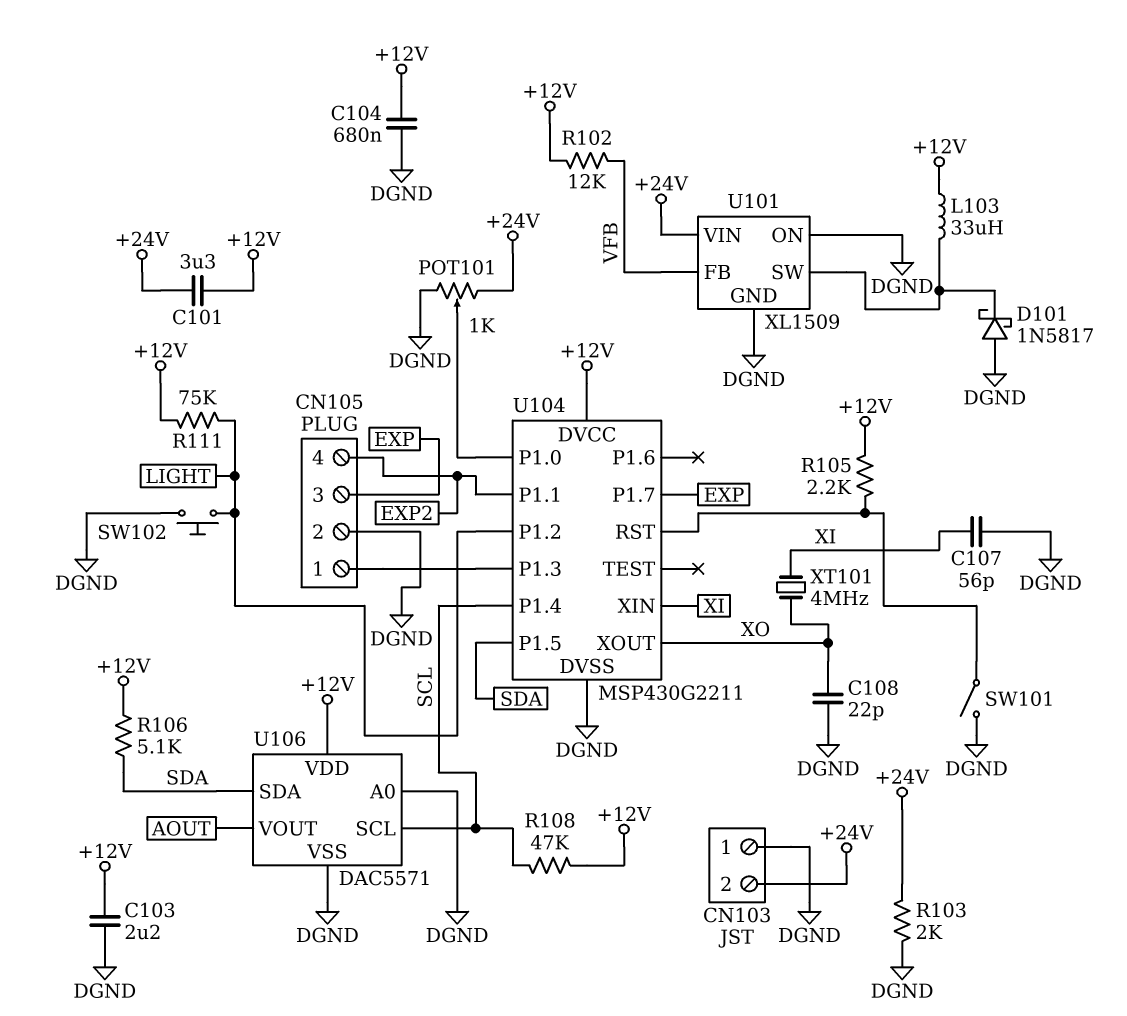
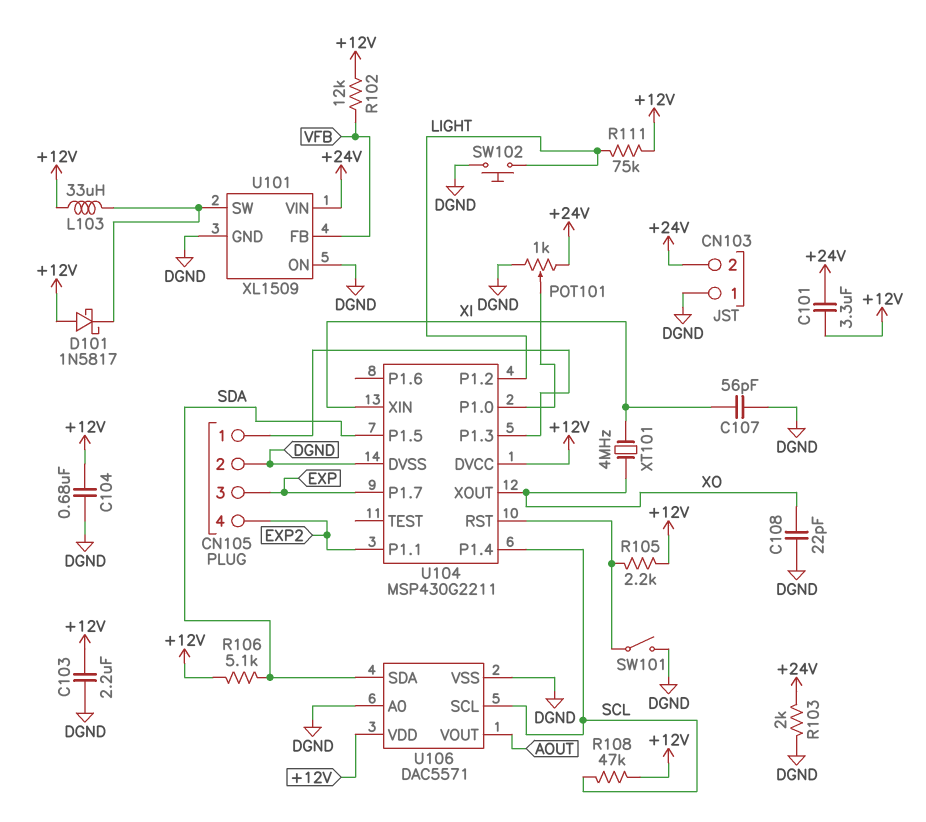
D101: schottky 1N5817 (A DGND, K U101/SW) -> schottky 1N5817 (A +12V, K U101/SW)

